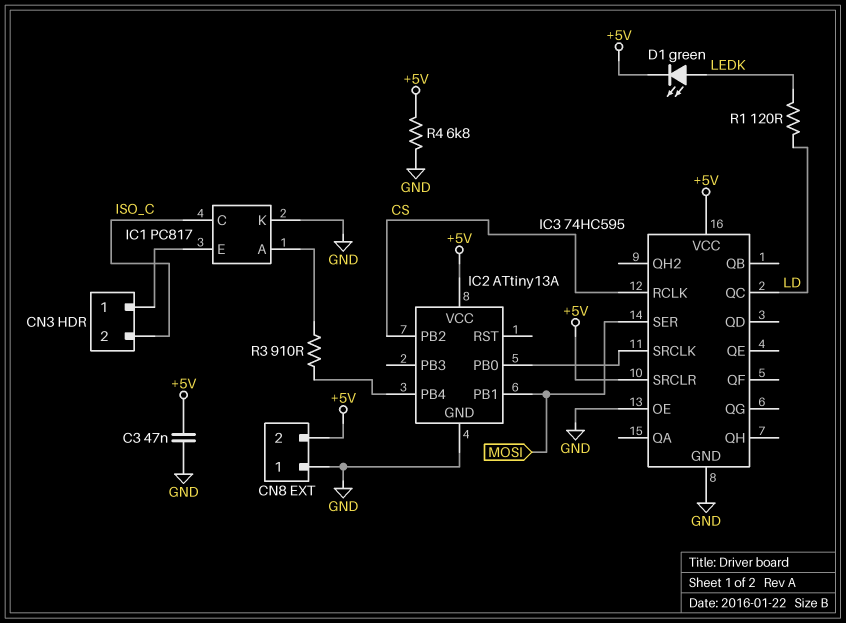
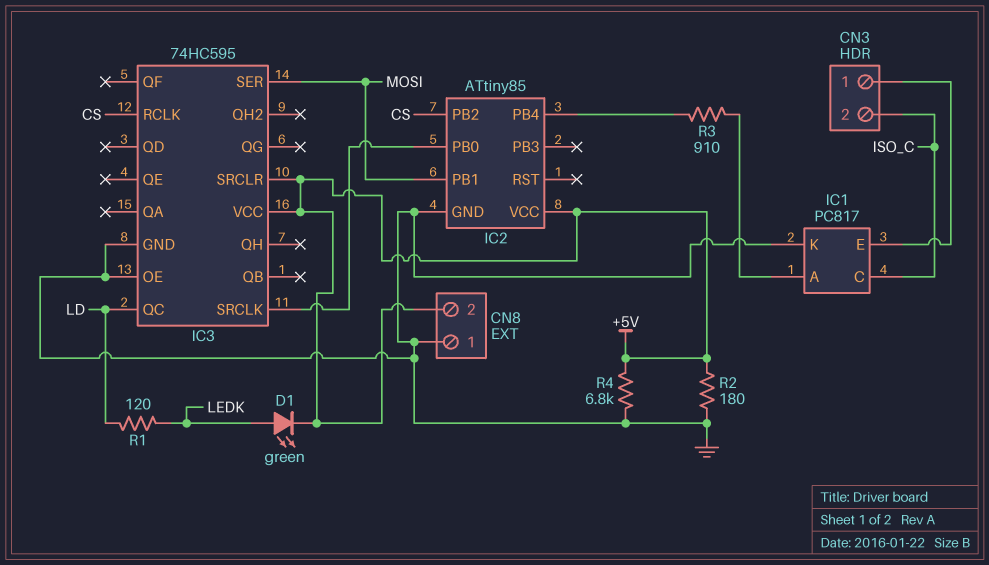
C3: 47nF (+5V, GND) -> none
IC2: ATtiny13A -> ATtiny85
R2: none -> 180 (+5V, GND)

